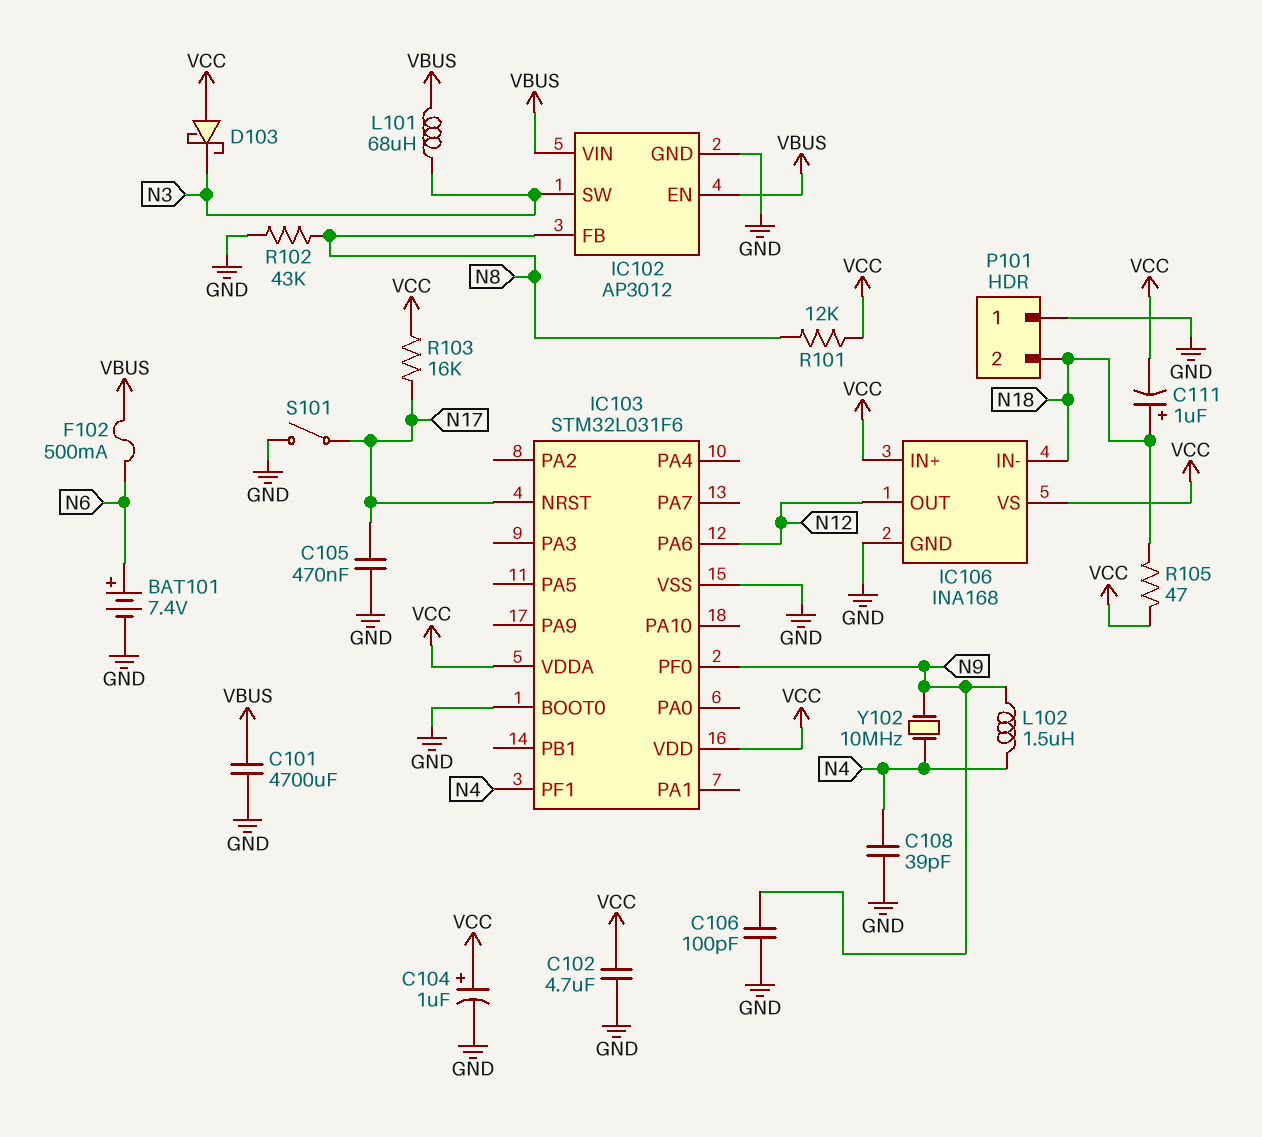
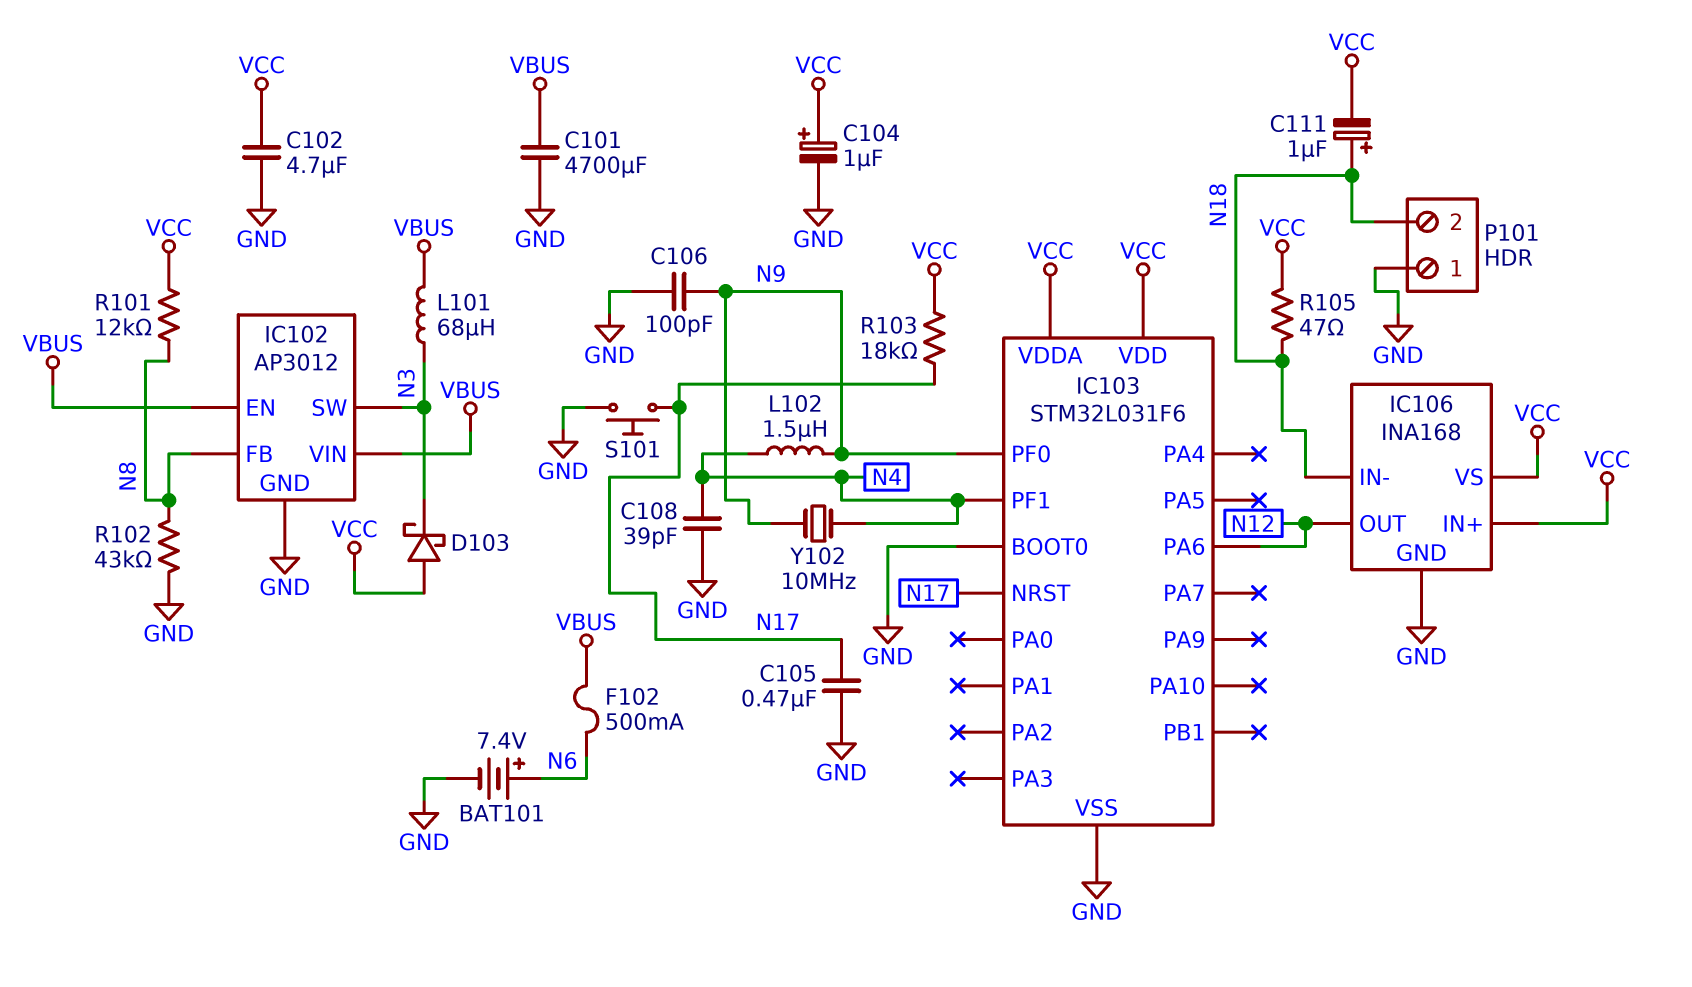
R103: 16k (N17, VCC) -> 18k (N17, VCC)
S101: switch (GND, N17) -> button (GND, N17)

